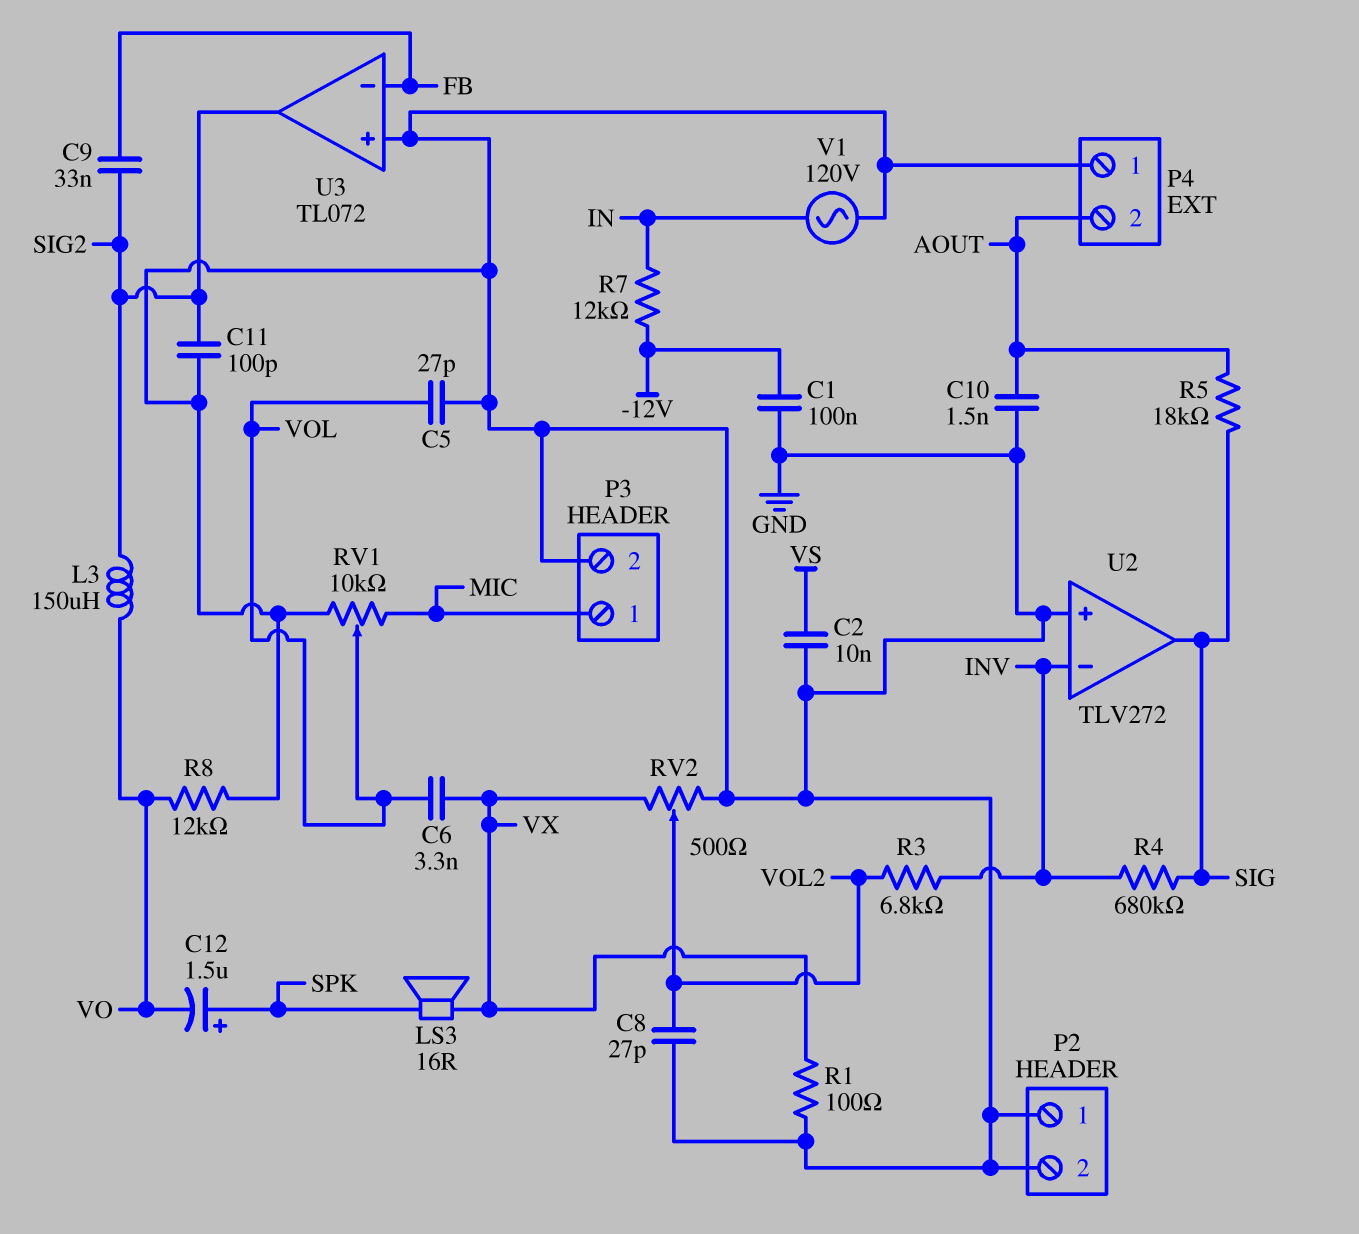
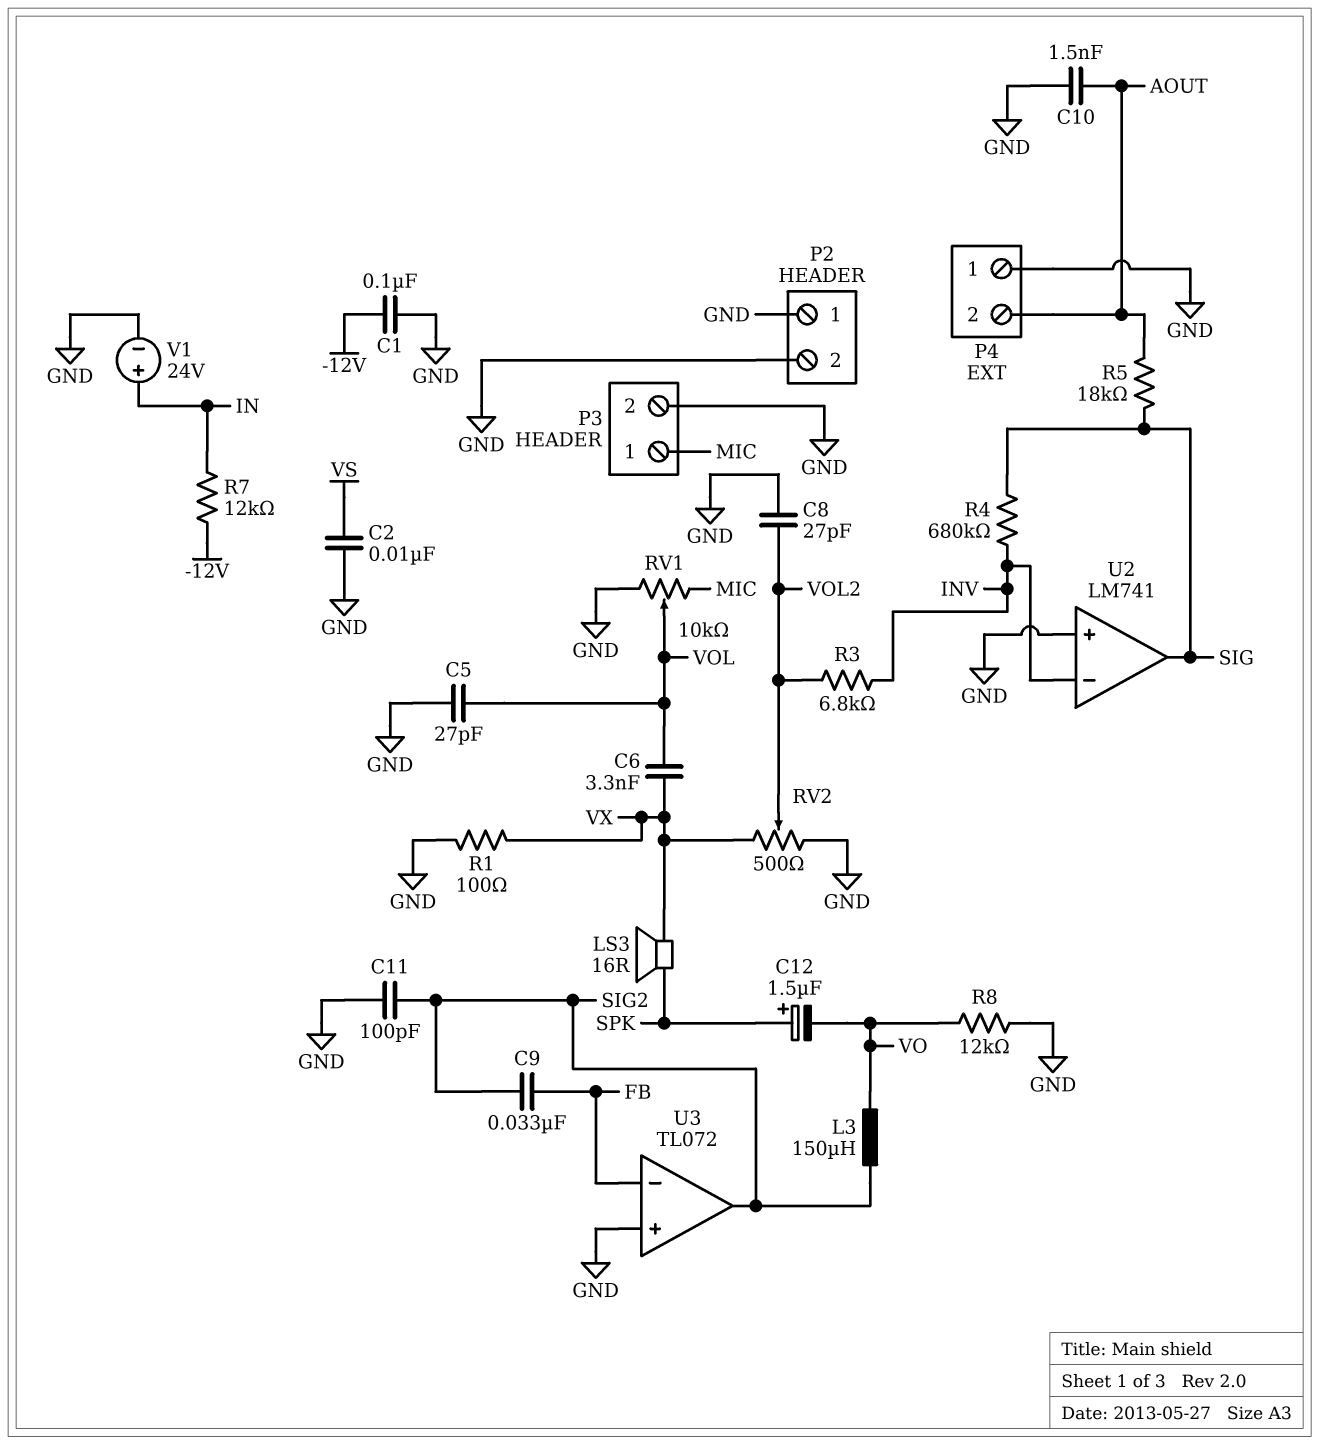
U2: TLV272 -> LM741
V1: AC 120V (GND, IN) -> 24V (plus IN, minus GND)

